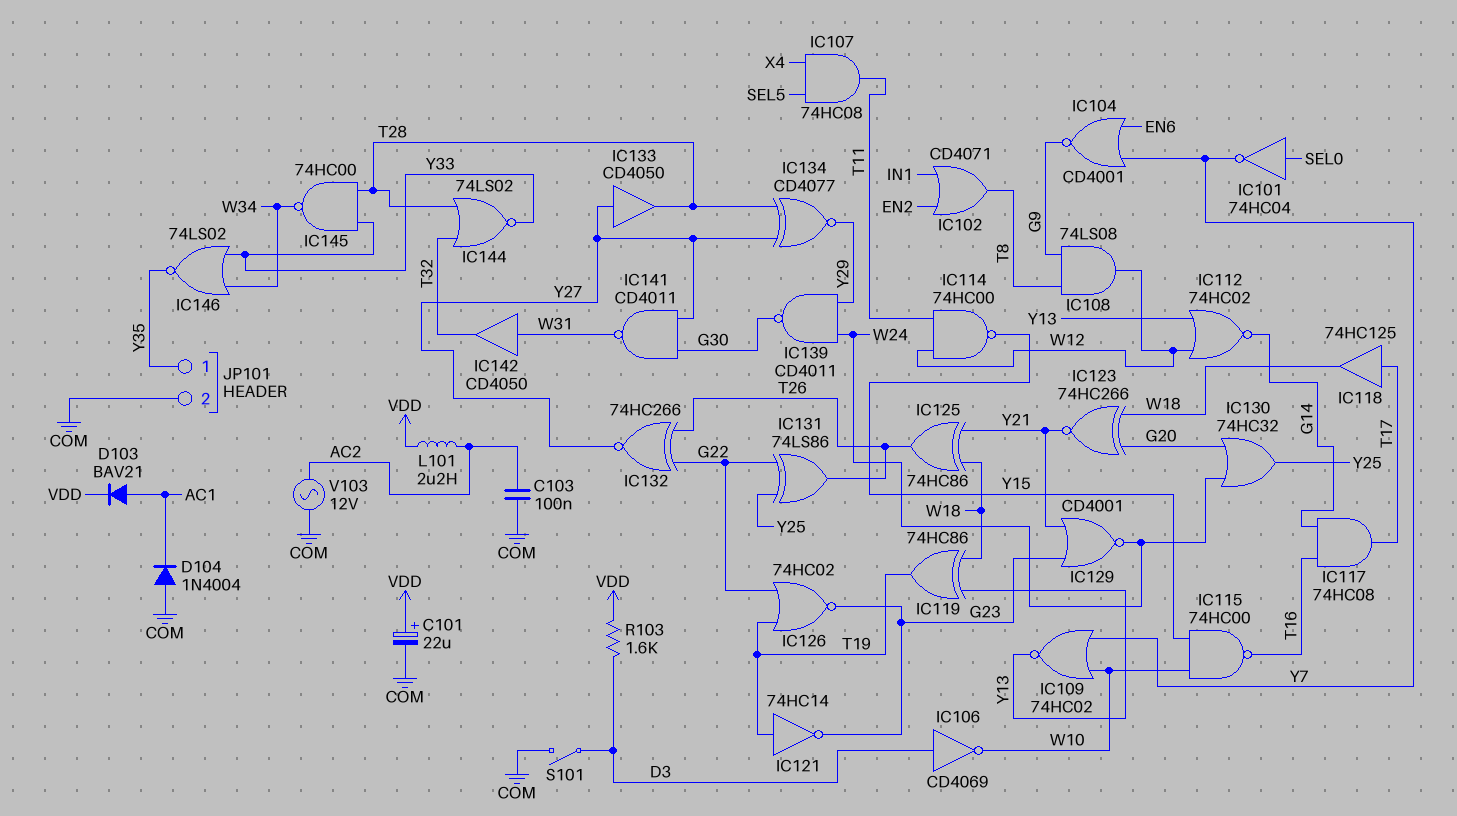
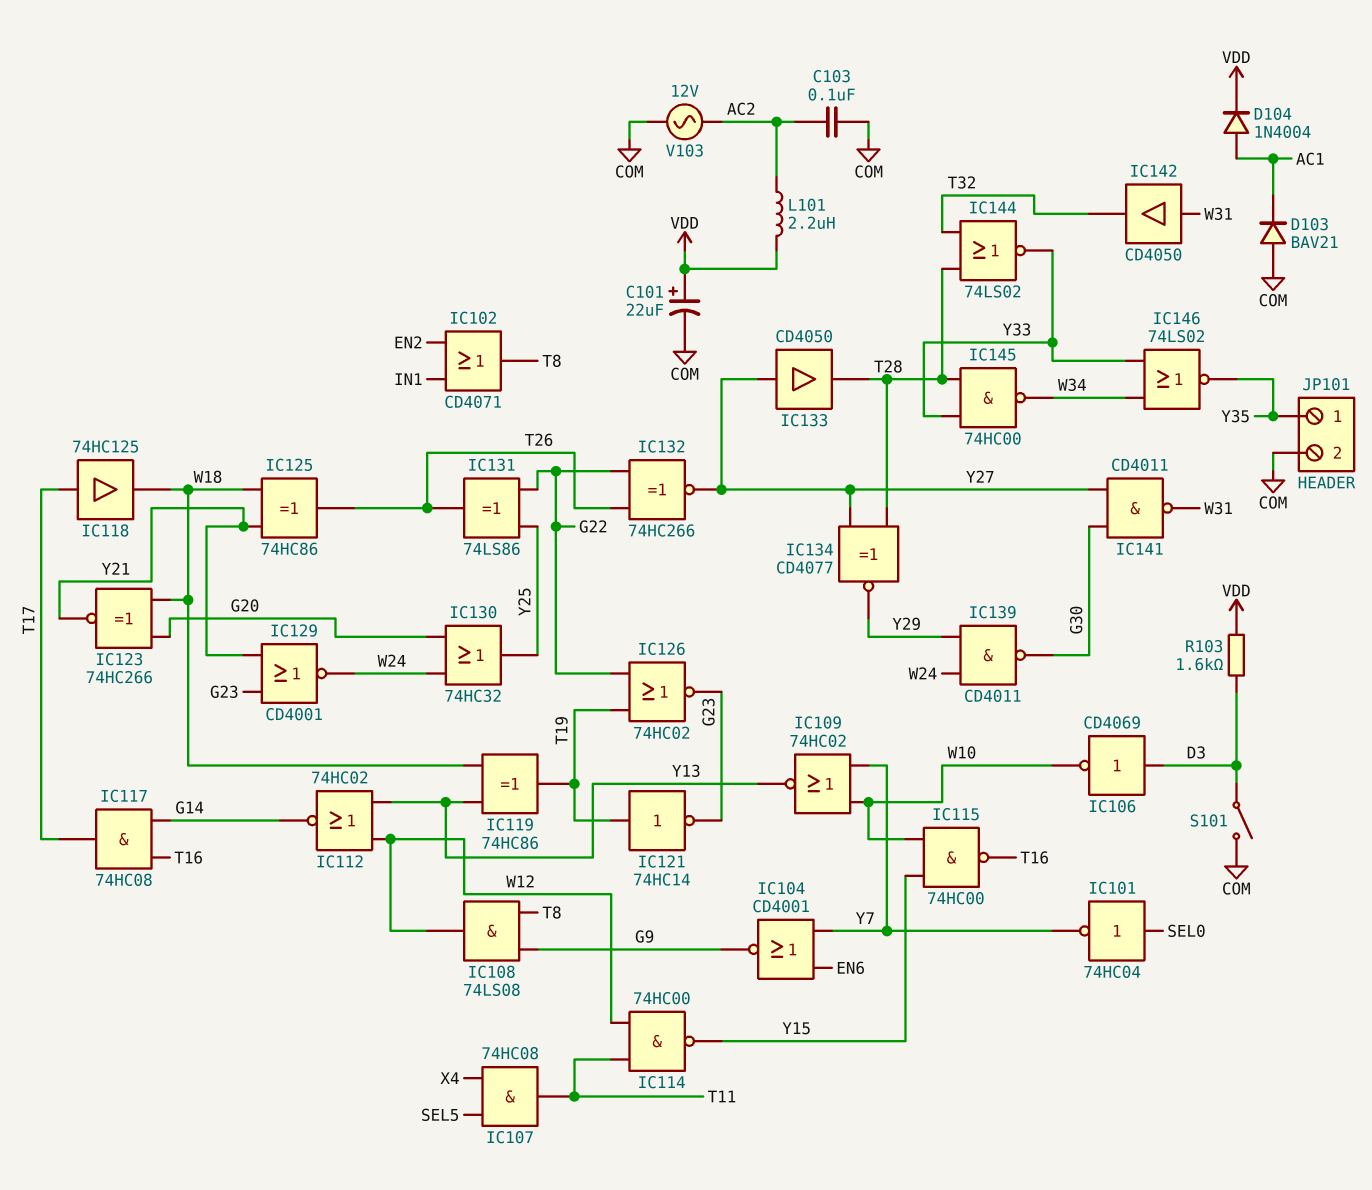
D103: diode BAV21 (A AC1, K VDD) -> diode BAV21 (A COM, K AC1)
D104: diode 1N4004 (A COM, K AC1) -> diode 1N4004 (A AC1, K VDD)

